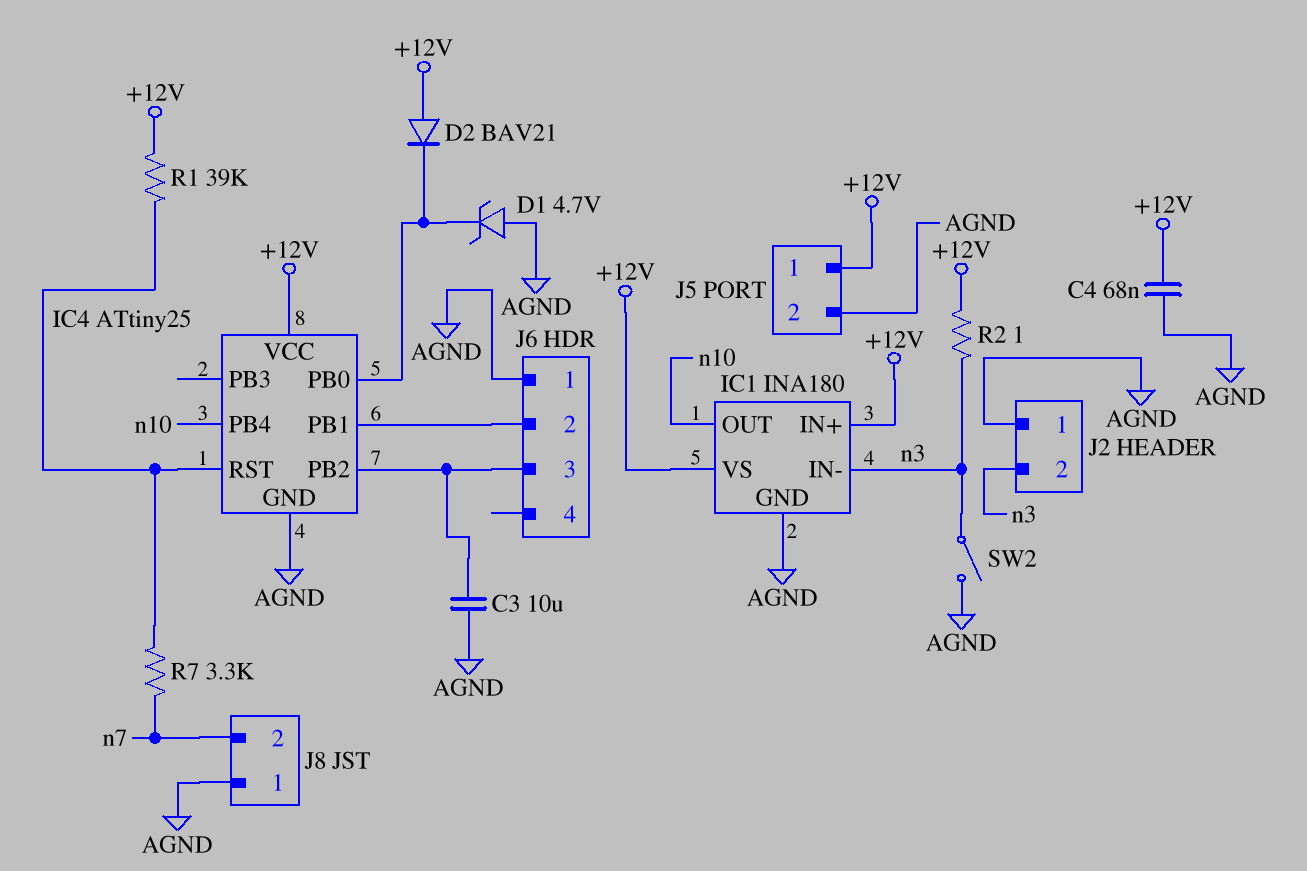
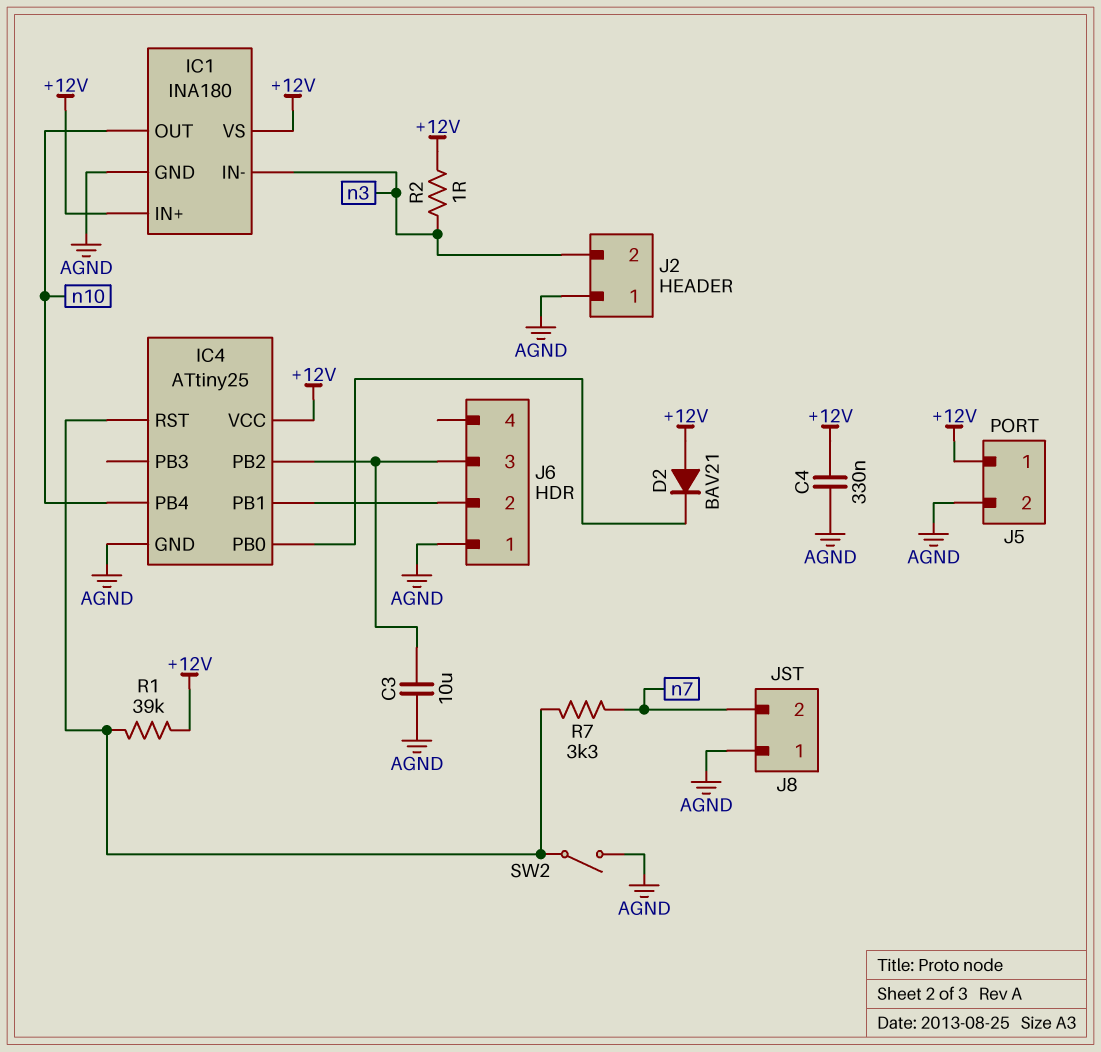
C4: 68nF (+12V, AGND) -> 330nF (+12V, AGND)
D1: zener 4.7V (A AGND, K IC4/PB0) -> none
SW2: switch (AGND, n3) -> switch (AGND, IC4/RST)

